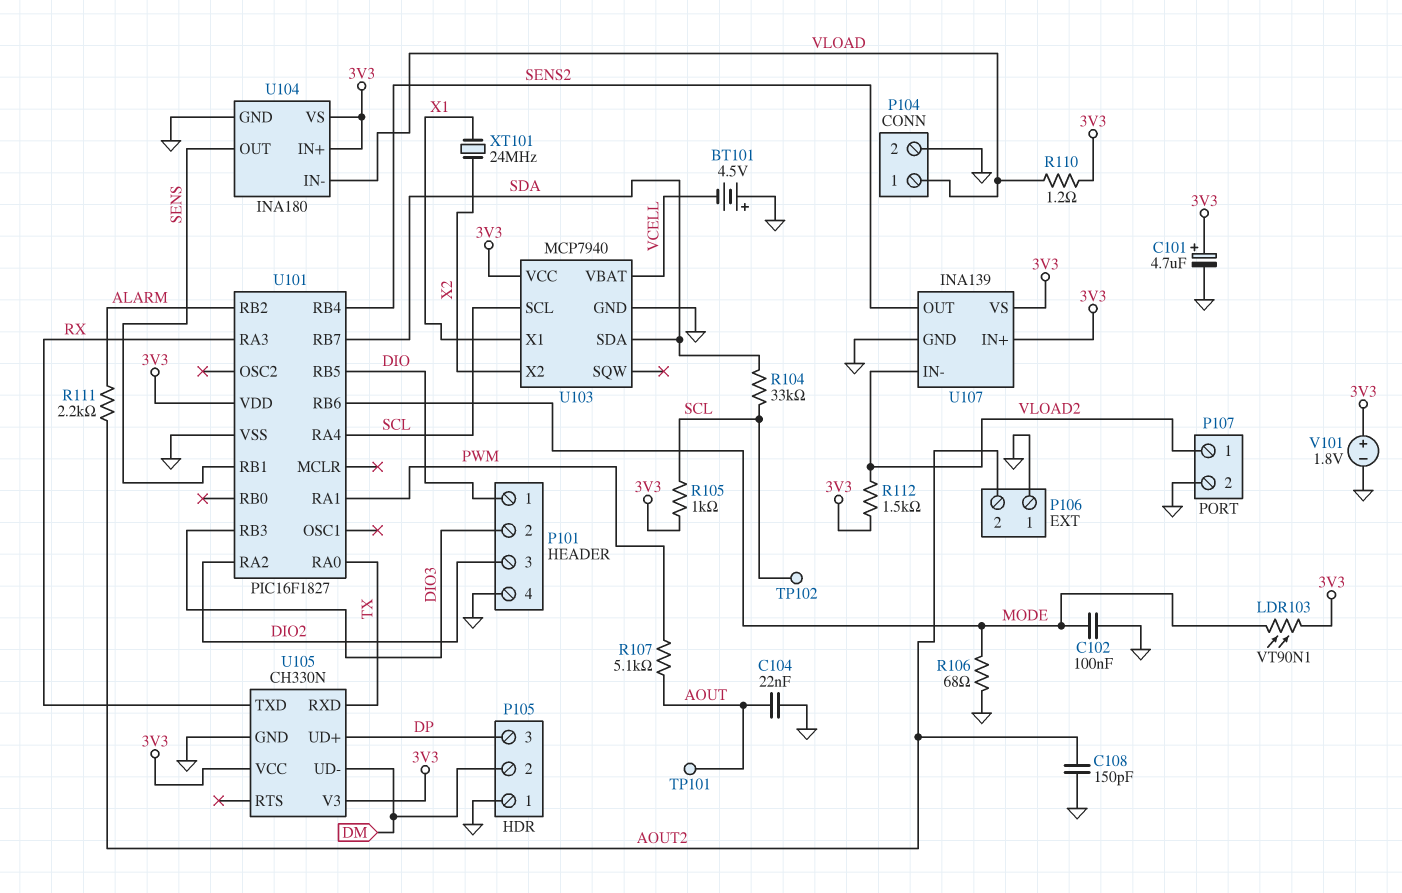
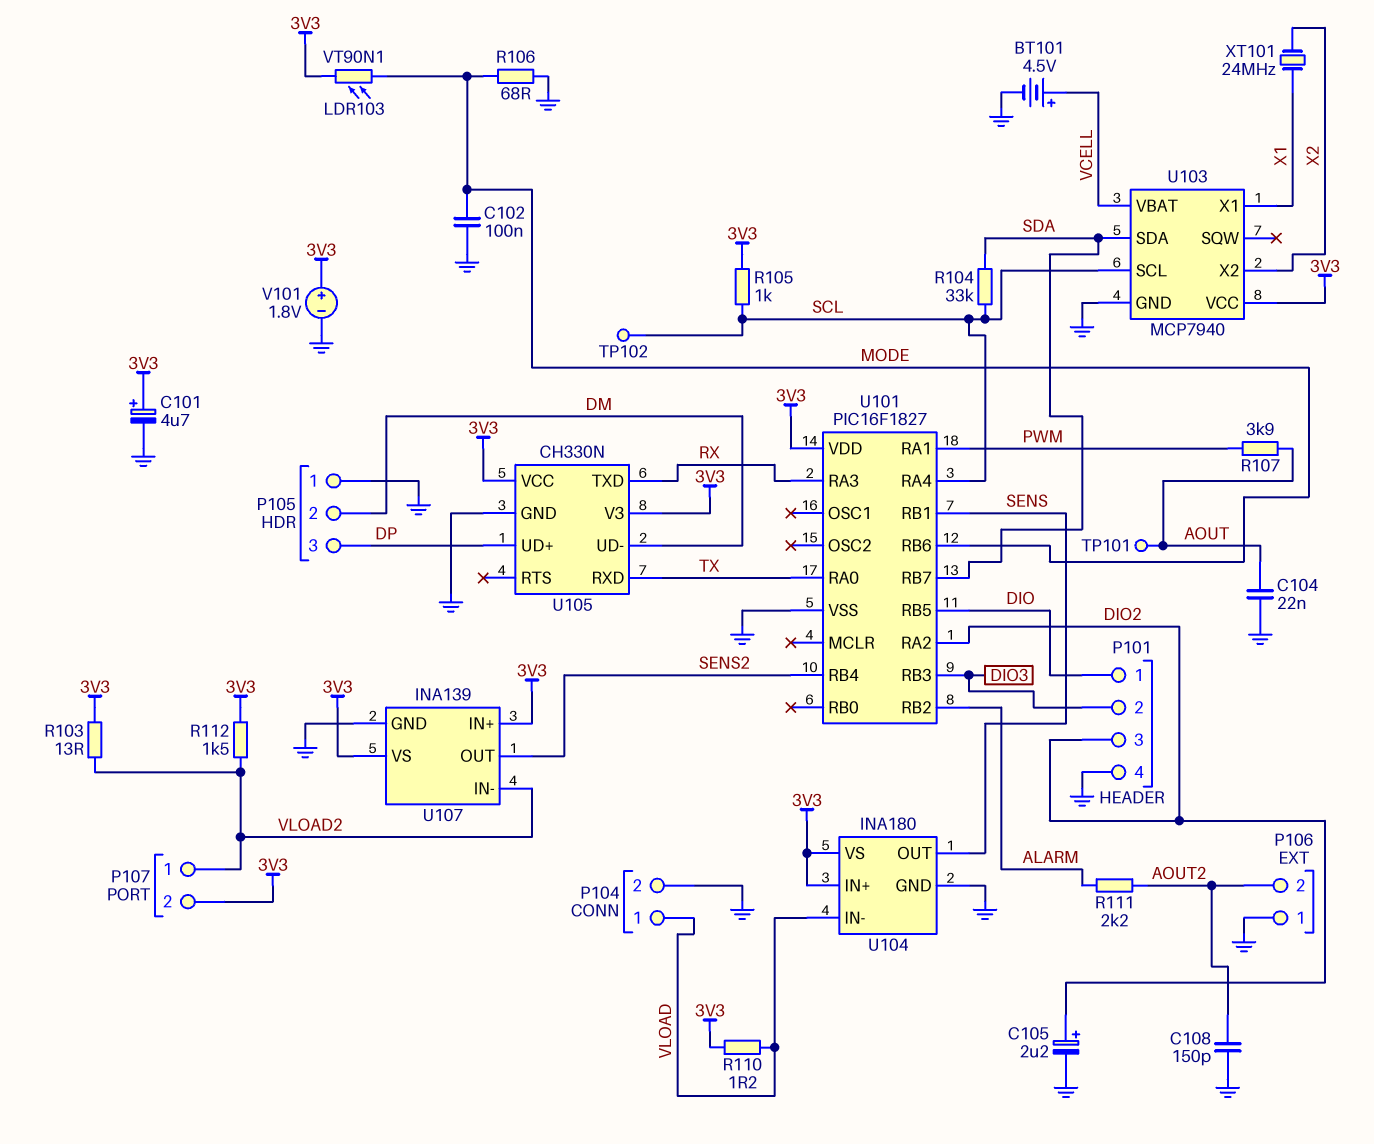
BT101: 4.5V (plus GND, minus VCELL) -> 4.5V (plus VCELL, minus GND)
C105: none -> 2.2uF (plus DIO2, minus GND)
P107 pin 2: GND -> 3V3
R103: none -> 13 (3V3, VLOAD2)
R107: 5.1k (AOUT, PWM) -> 3.9k (AOUT, PWM)

